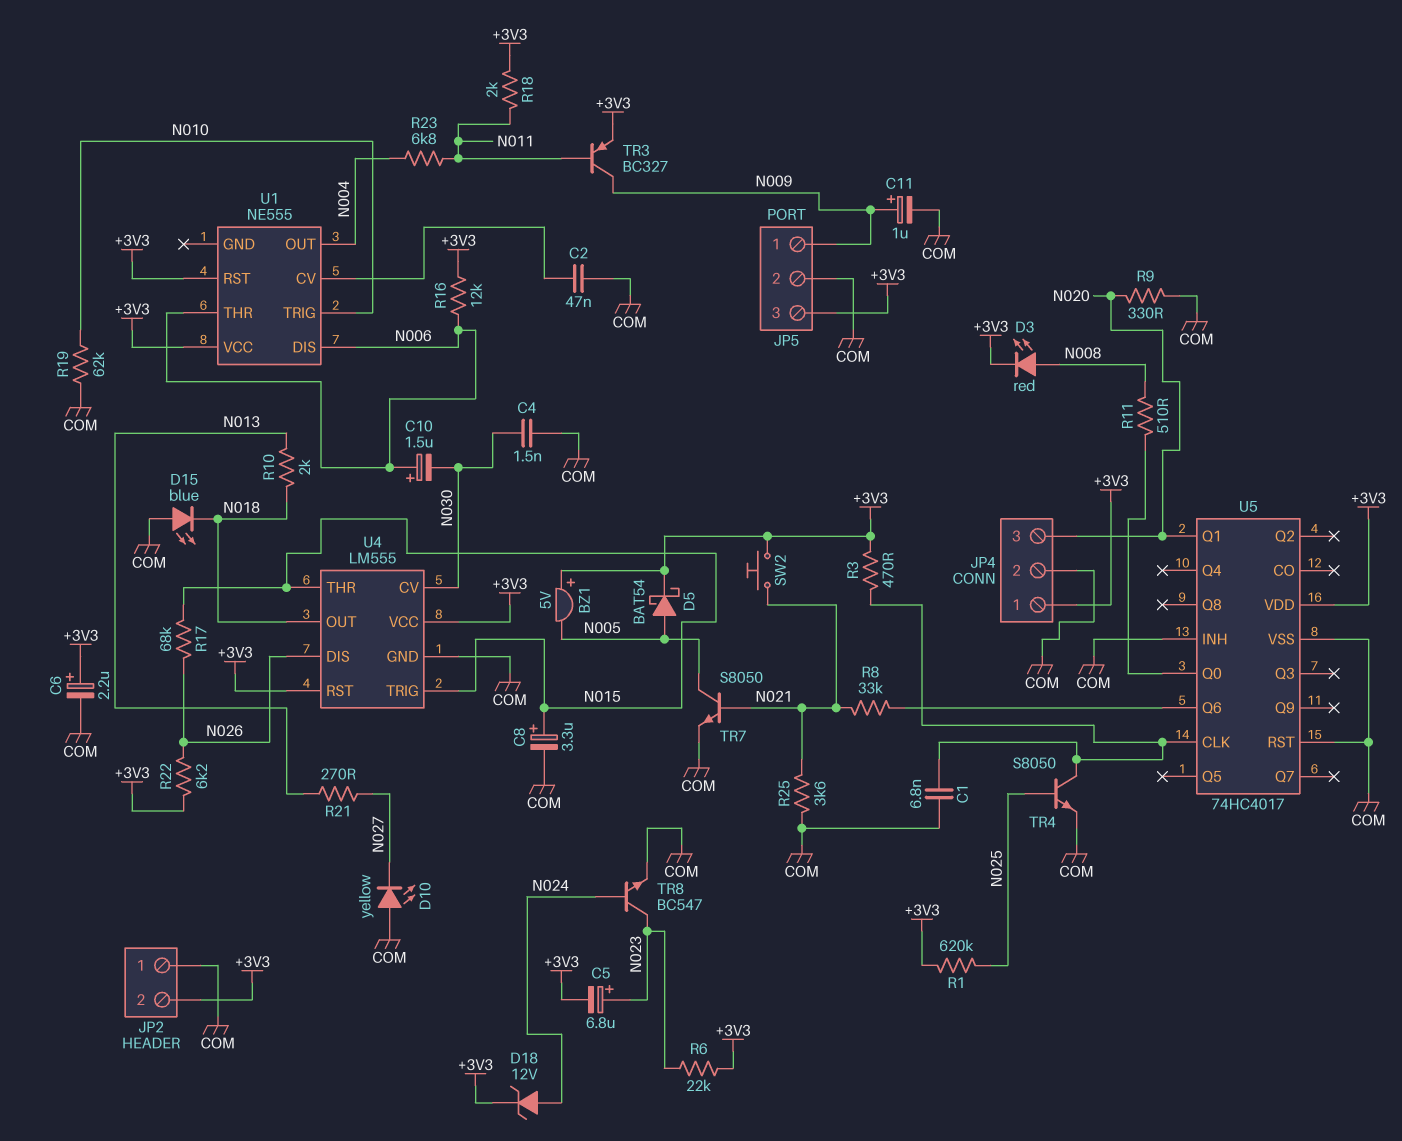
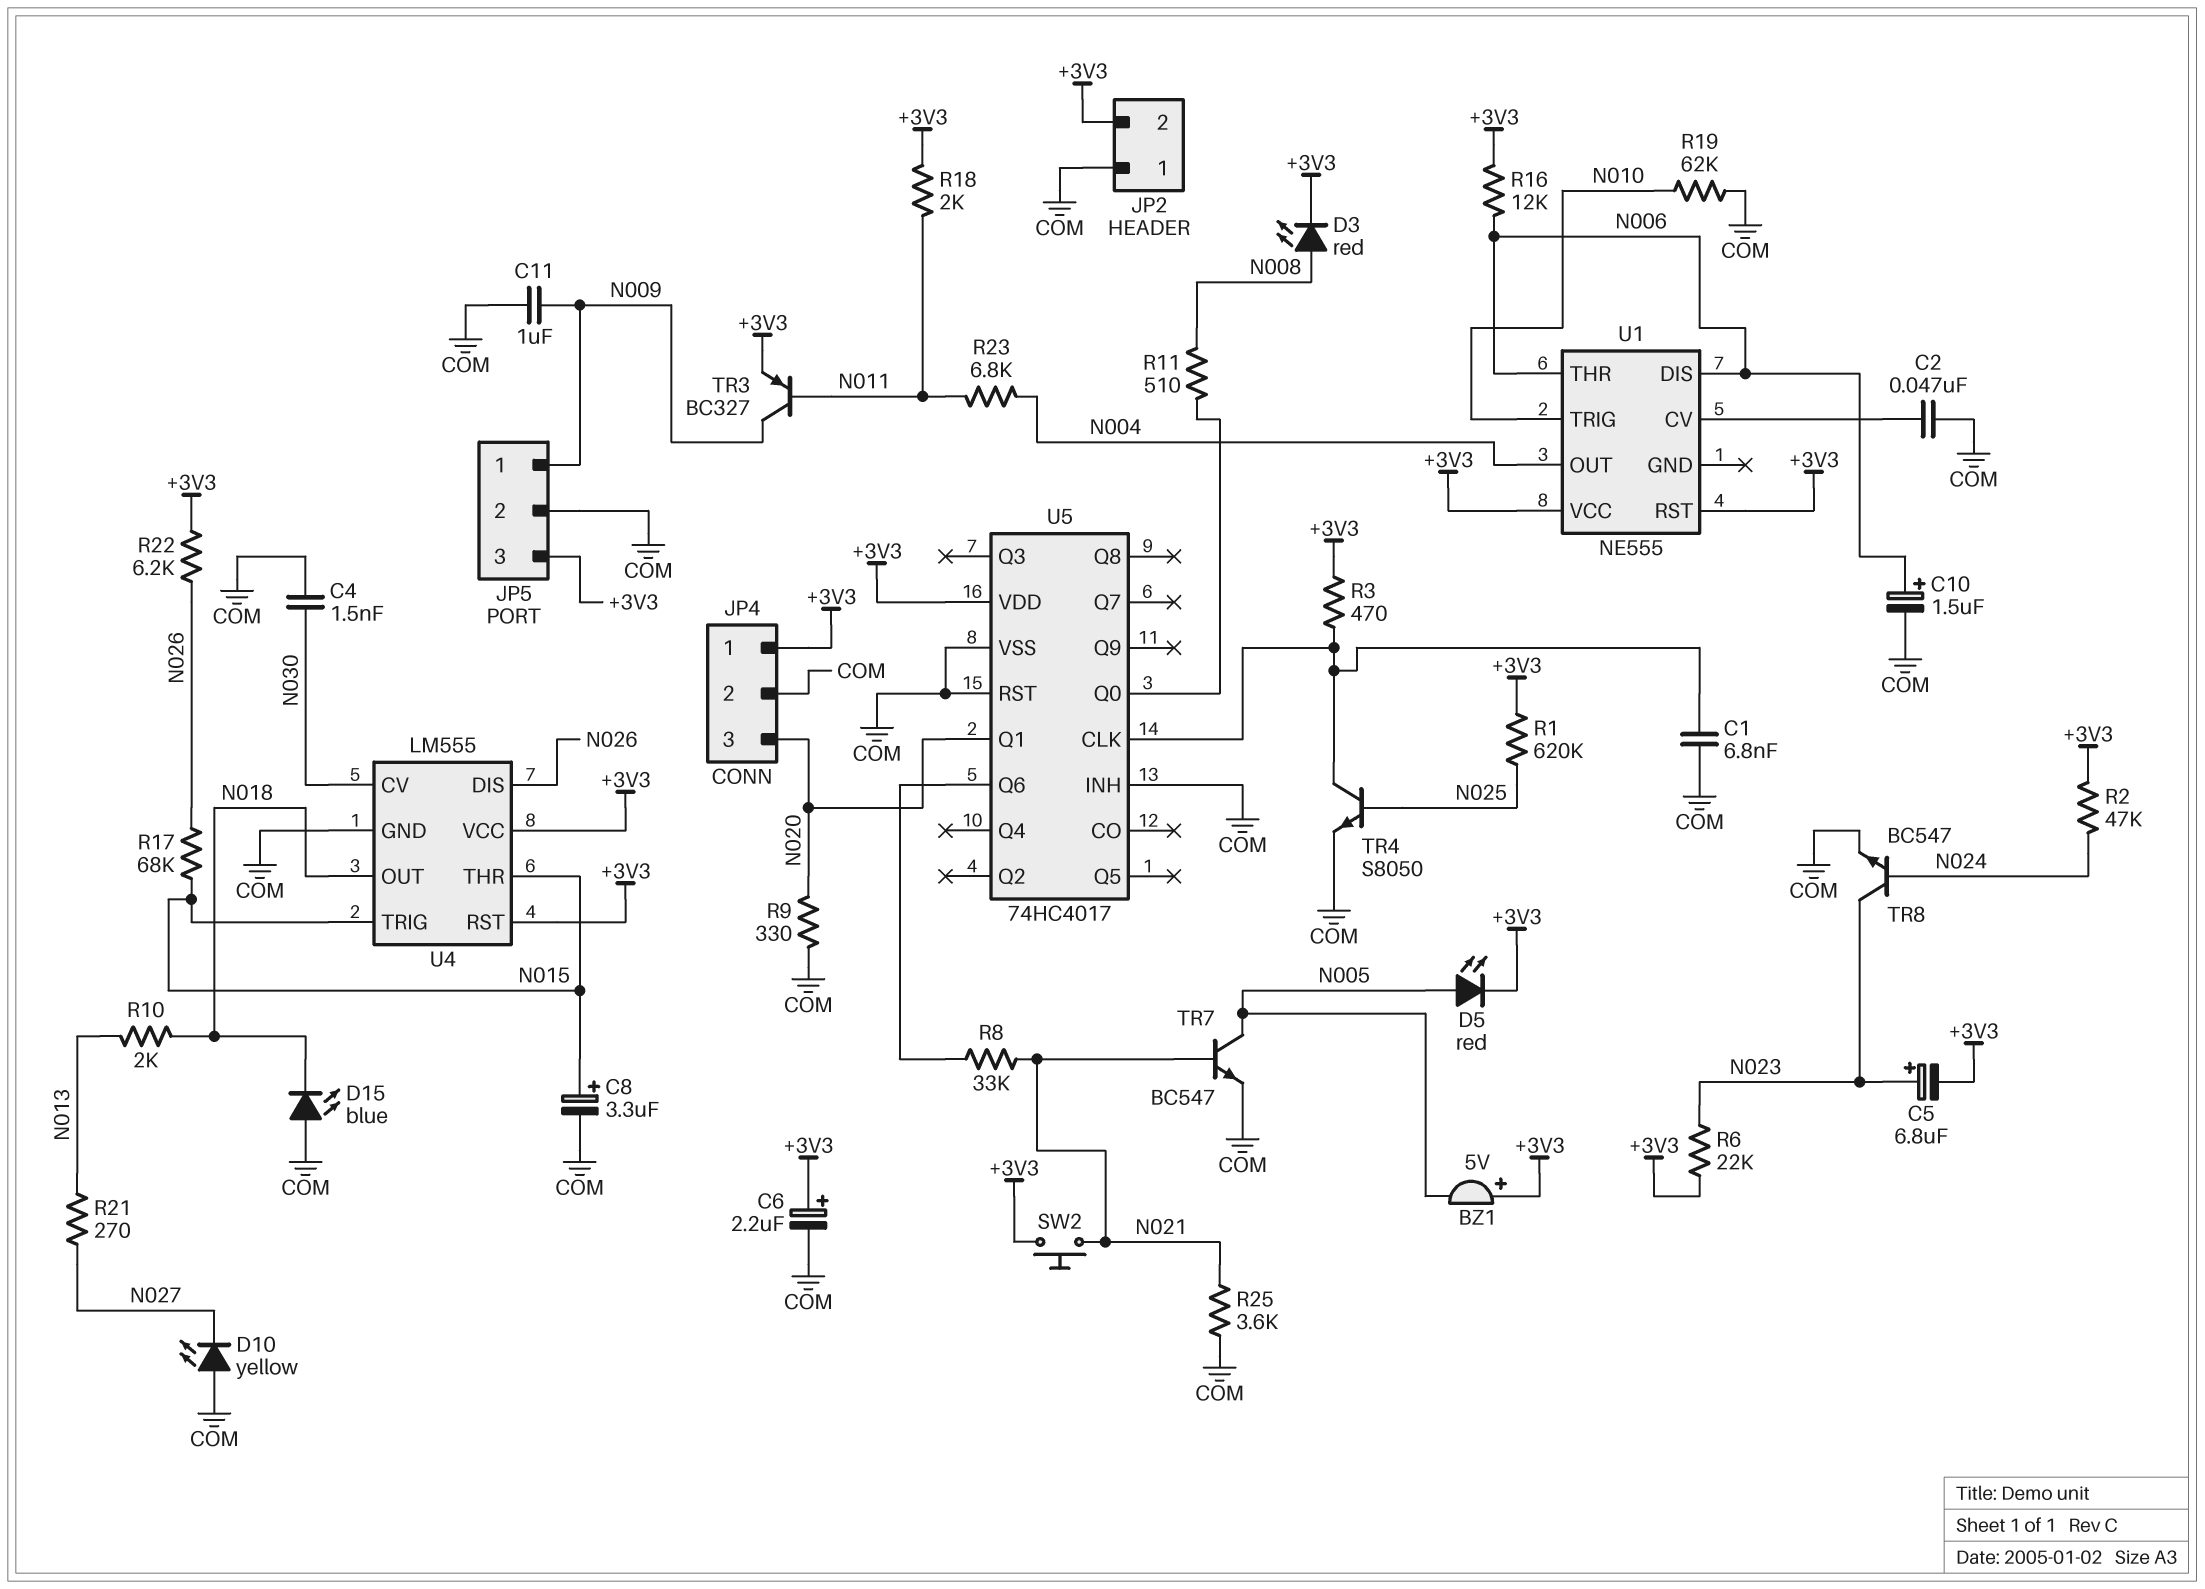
C10: 1.5uF (plus N006, minus N030) -> 1.5uF (plus N006, minus COM)
C11: 1uF (plus N009, minus COM) -> 1uF (COM, N009)
D5: schottky BAT54 (A N005, K +3V3) -> LED red (A N005, K +3V3)
D18: zener 12V (A N024, K +3V3) -> none
R2: none -> 47k (+3V3, N024)
TR7: NPN S8050 (B N021, C N005, E COM) -> NPN BC547 (B N021, C N005, E COM)

